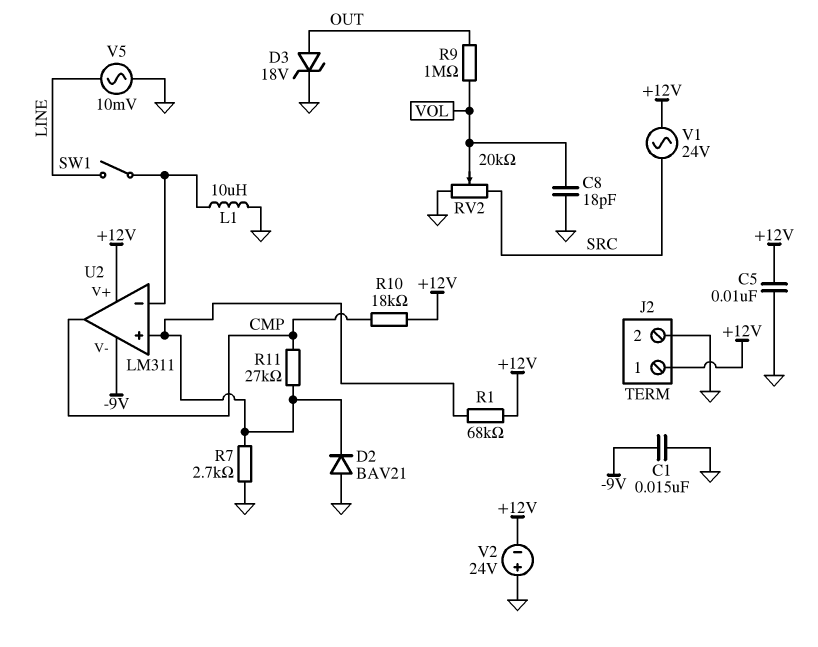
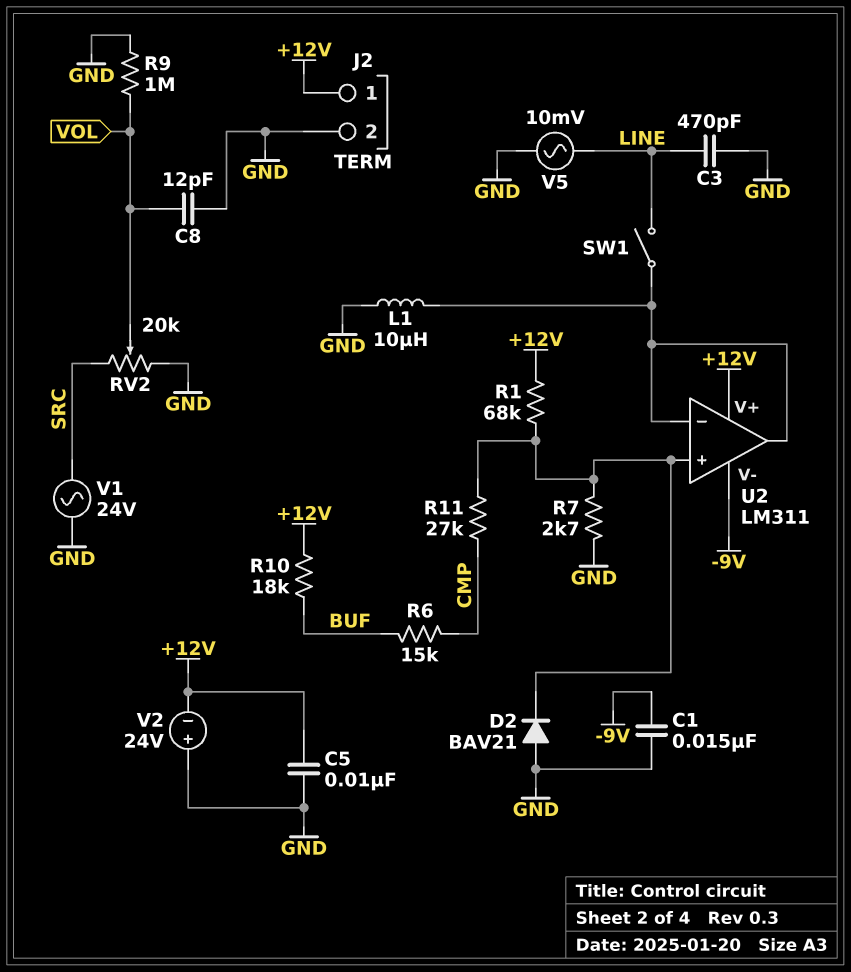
C3: none -> 470pF (GND, LINE)
C8: 18pF (GND, VOL) -> 12pF (GND, VOL)
D3: zener 18V (A OUT, K GND) -> none
R6: none -> 15k (BUF, CMP)
R9: 1M (OUT, VOL) -> 1M (GND, VOL)
R10: 18k (+12V, CMP) -> 18k (+12V, BUF)
U2 pin out: CMP -> U2/in-
V1: AC 24V (+12V, SRC) -> AC 24V (GND, SRC)

